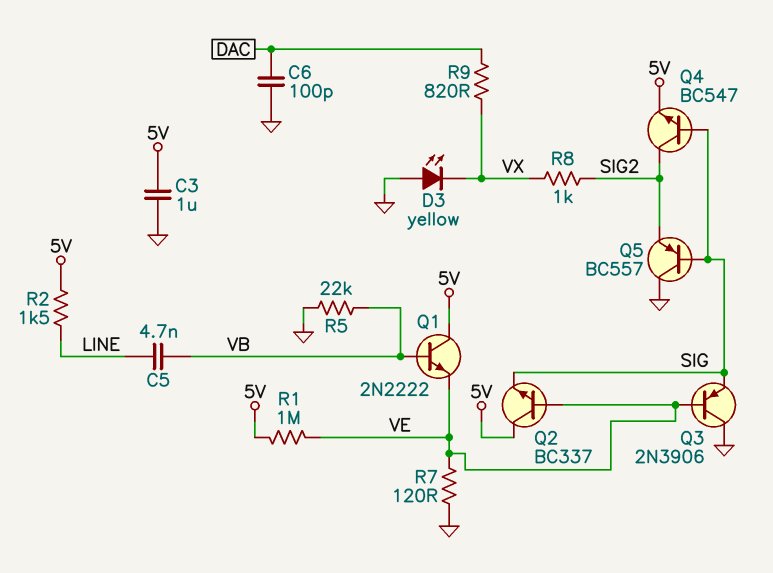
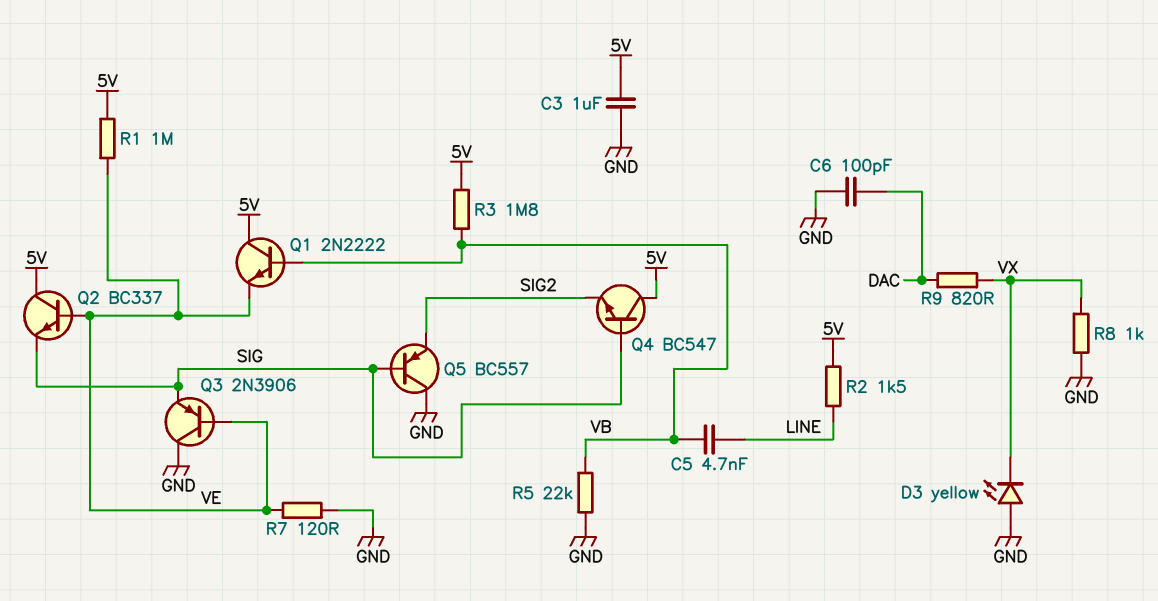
Q4: NPN BC547 (B SIG, C SIG2, E 5V) -> NPN BC547 (B SIG, C 5V, E SIG2)
R3: none -> 1.8M (5V, VB)
R8: 1k (SIG2, VX) -> 1k (GND, VX)

